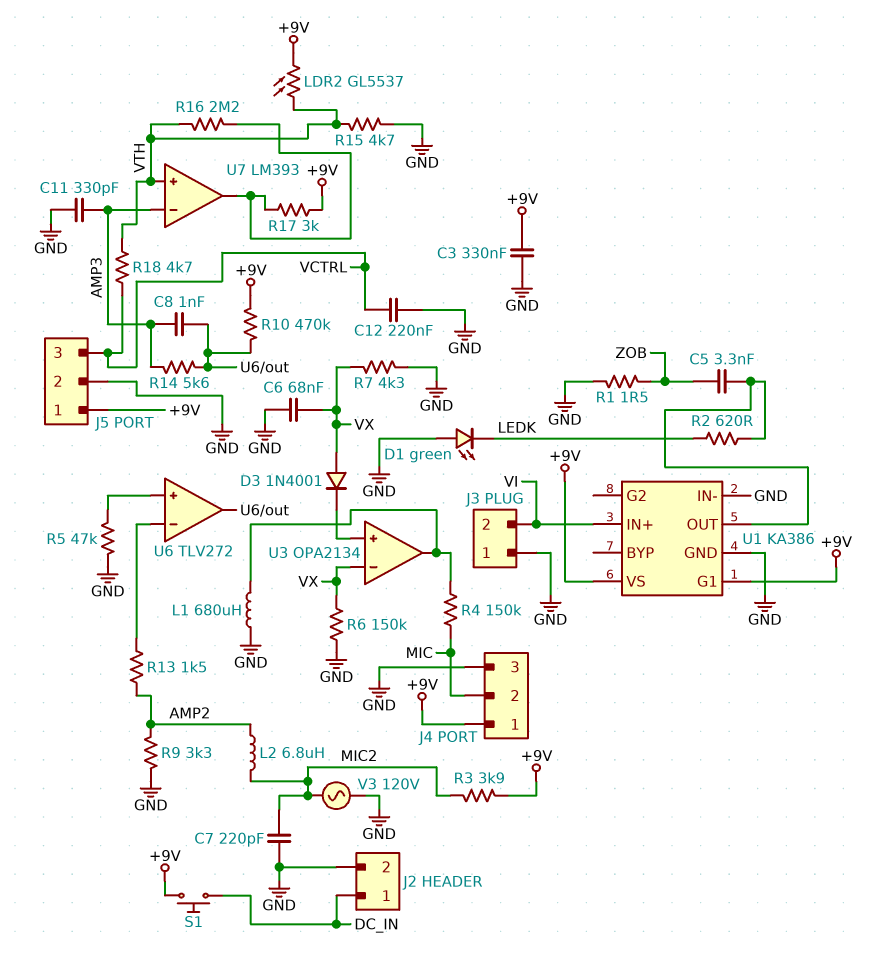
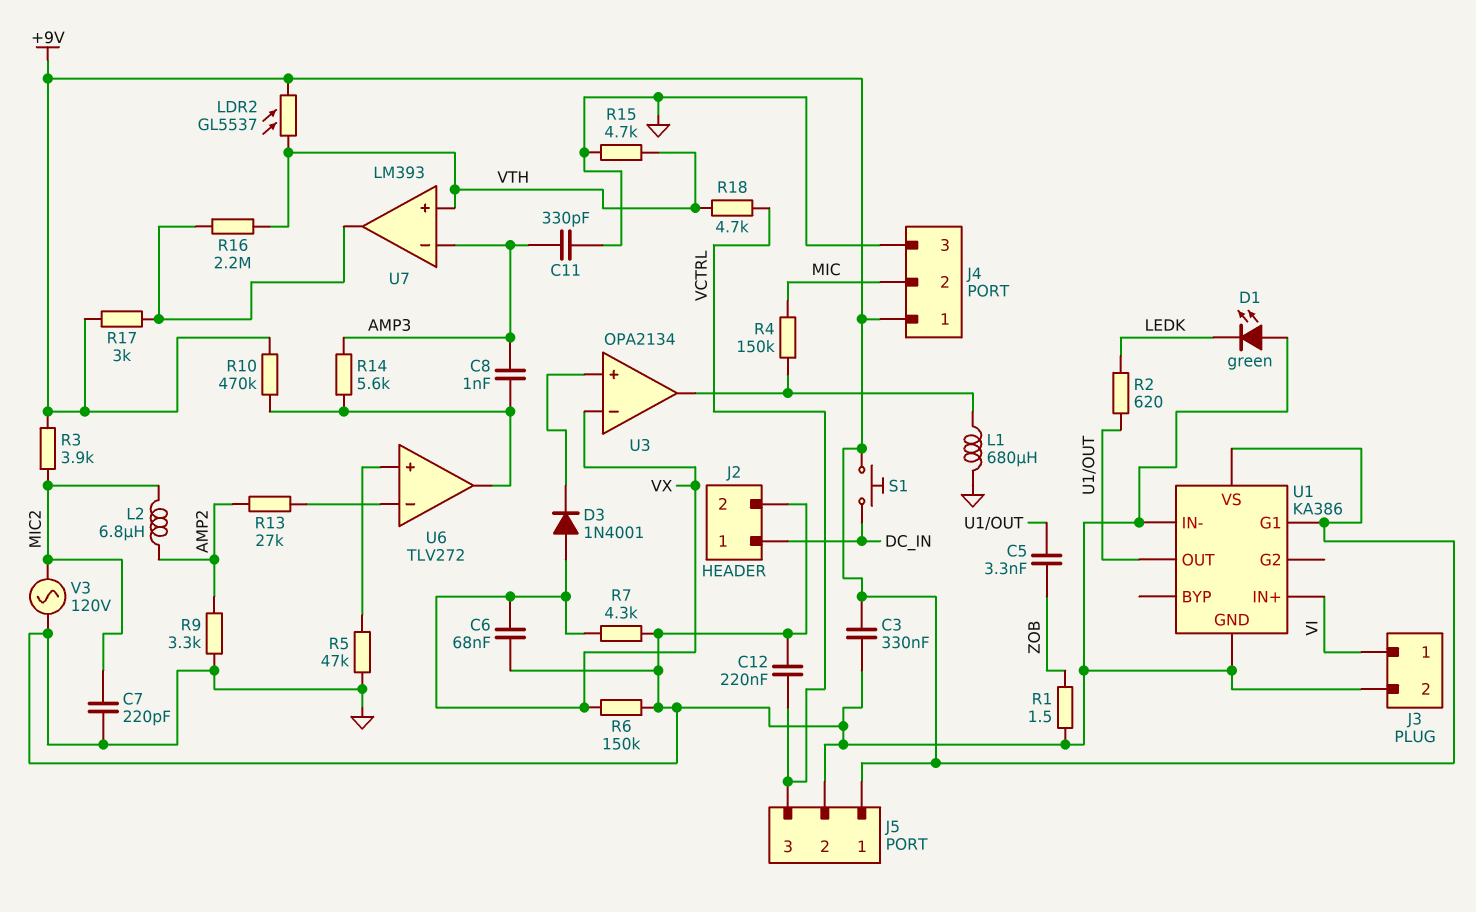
J3 pin 1: GND -> VI
J3 pin 2: VI -> GND
R13: 1.5k (AMP2, U6/in-) -> 27k (AMP2, U6/in-)

